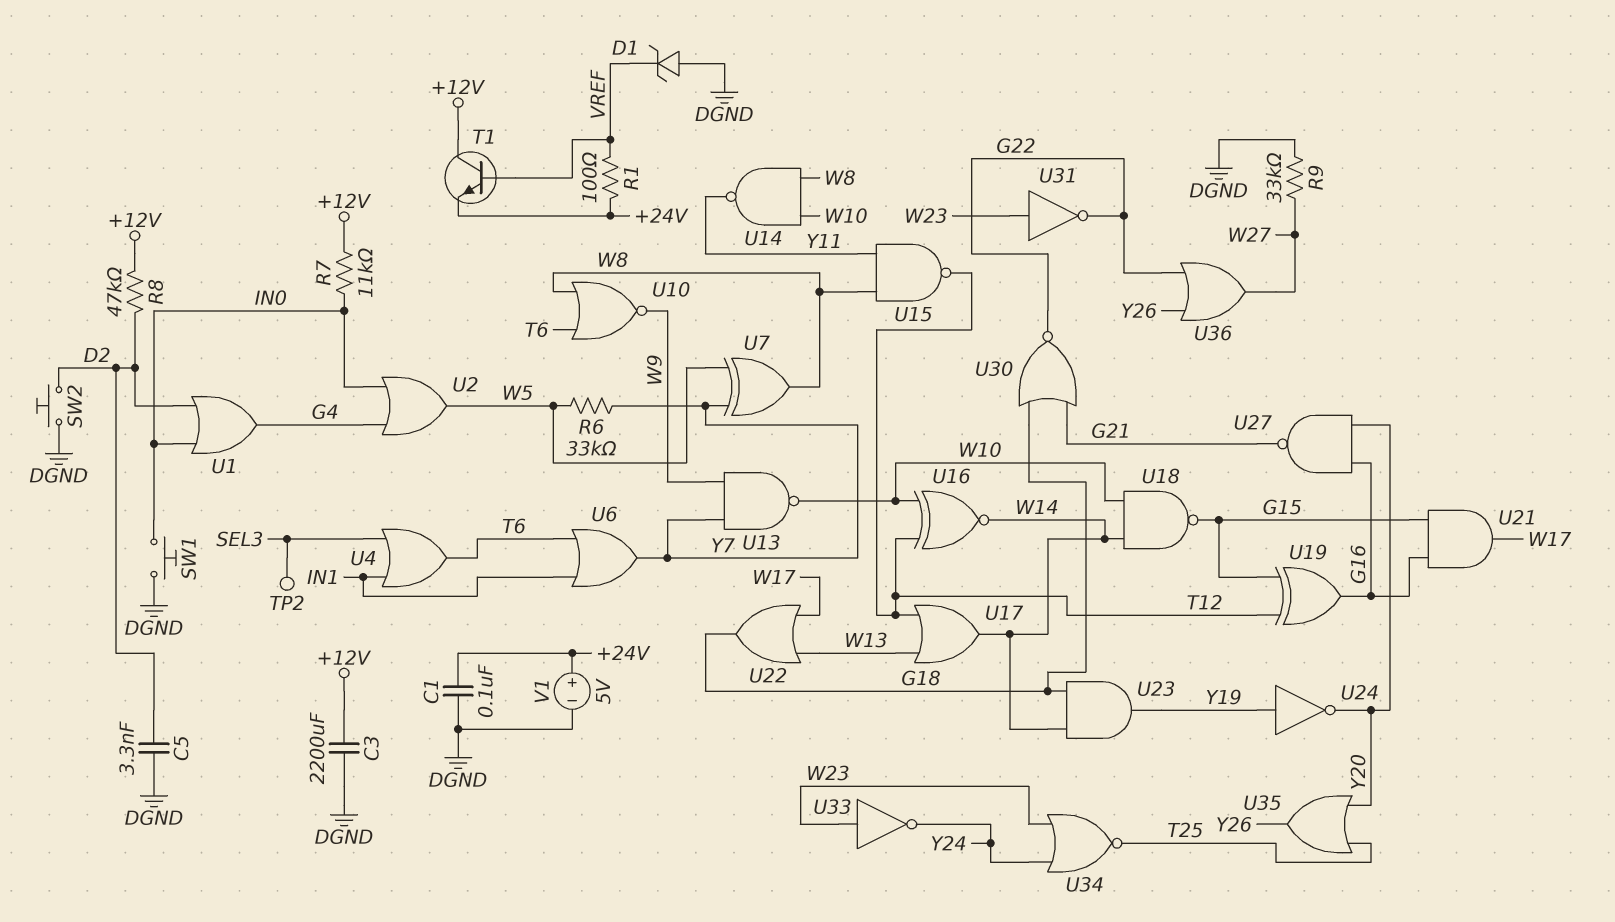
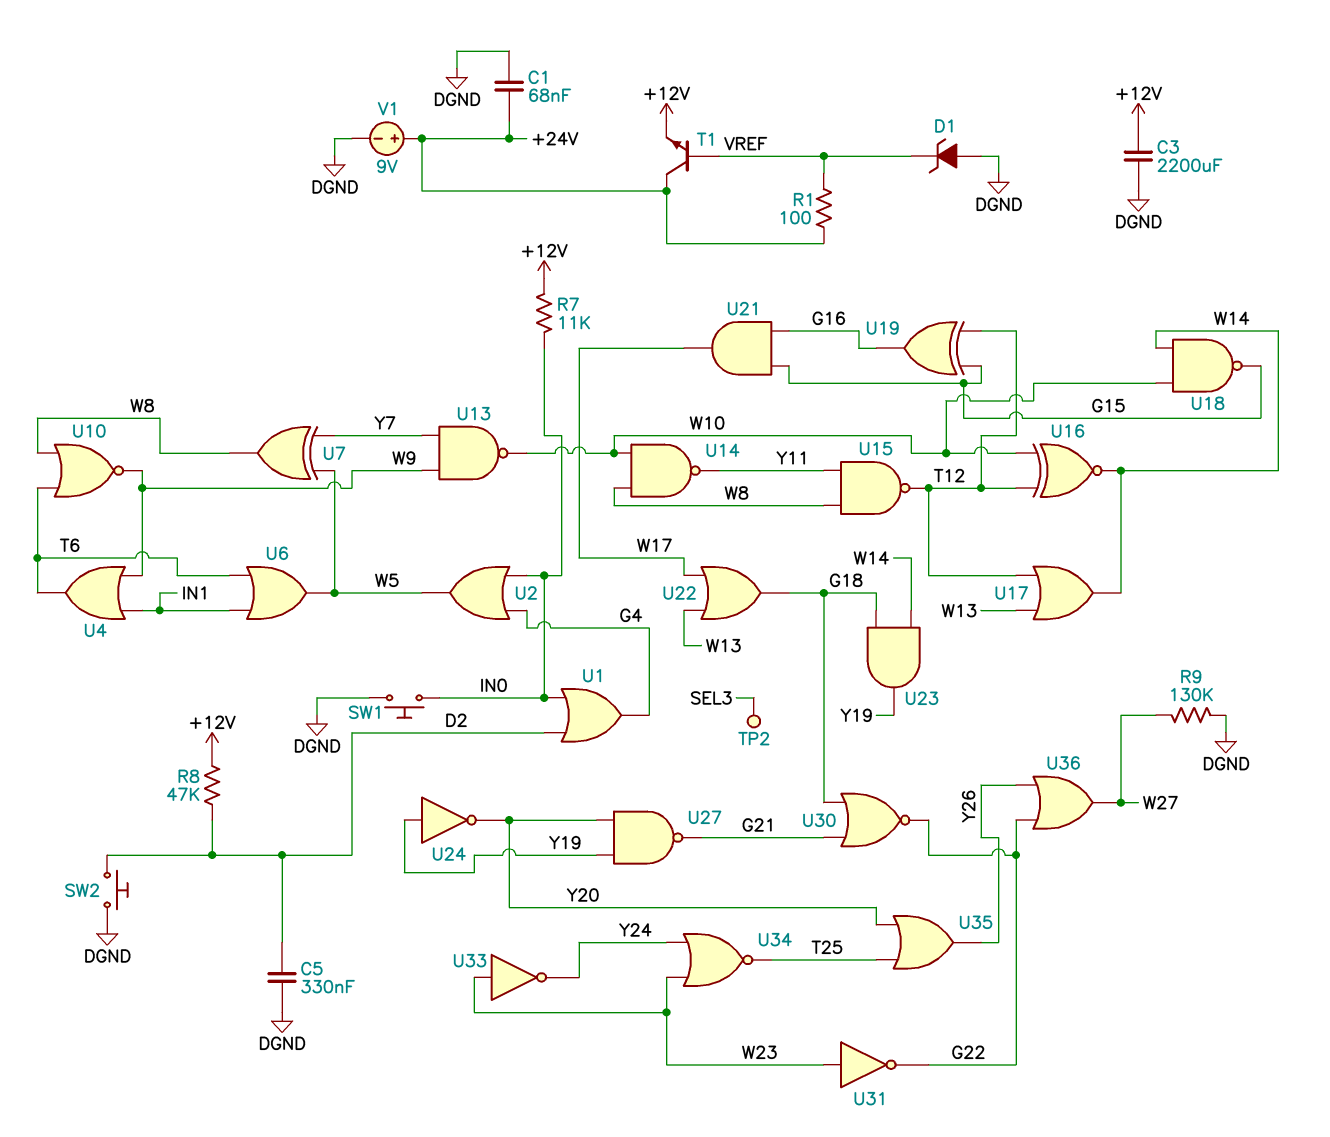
C1: 100nF (+24V, DGND) -> 68nF (+24V, DGND)
C5: 3.3nF (D2, DGND) -> 330nF (D2, DGND)
R6: 33k (W5, Y7) -> none
R9: 33k (DGND, W27) -> 130k (DGND, W27)
T1: NPN (B VREF, C +12V, E +24V) -> NPN (B VREF, C +24V, E +12V)
U4: OR (in IN1, in SEL3, out T6) -> OR (in IN1, in W9, out T6)
U6: OR (in IN1, in T6, out Y7) -> OR (in IN1, in T6, out W5)
U27: NAND (in G16, in Y20, out G21) -> NAND (in Y19, in Y20, out G21)
V1: 5V (plus +24V, minus DGND) -> 9V (plus +24V, minus DGND)

